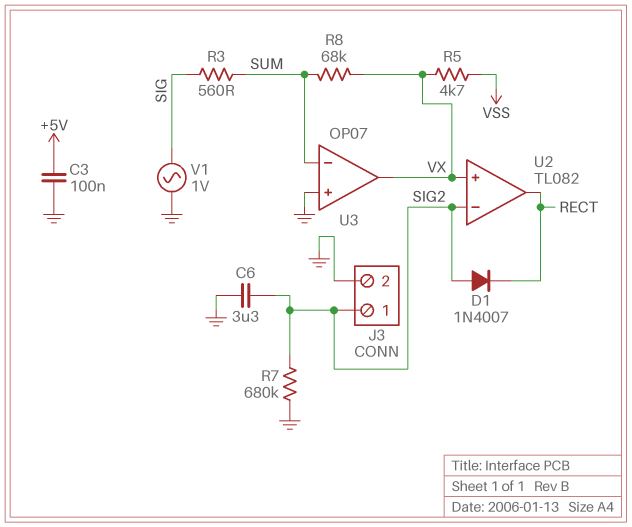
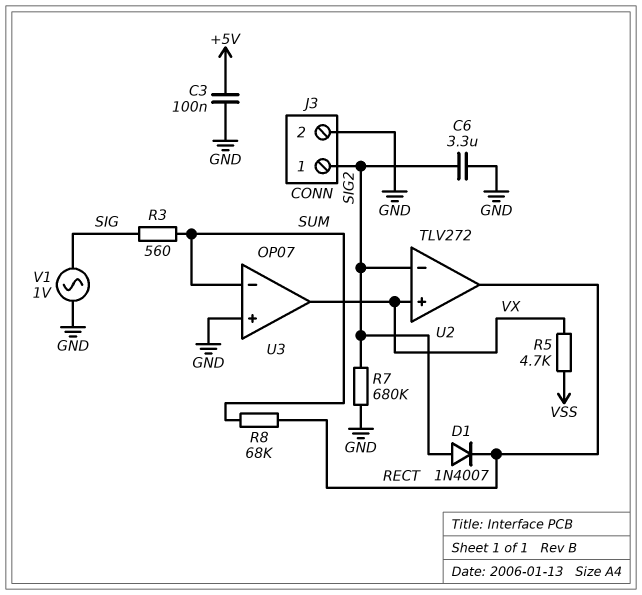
R8: 68k (SUM, VX) -> 68k (RECT, SUM)
U2: TL082 -> TLV272

